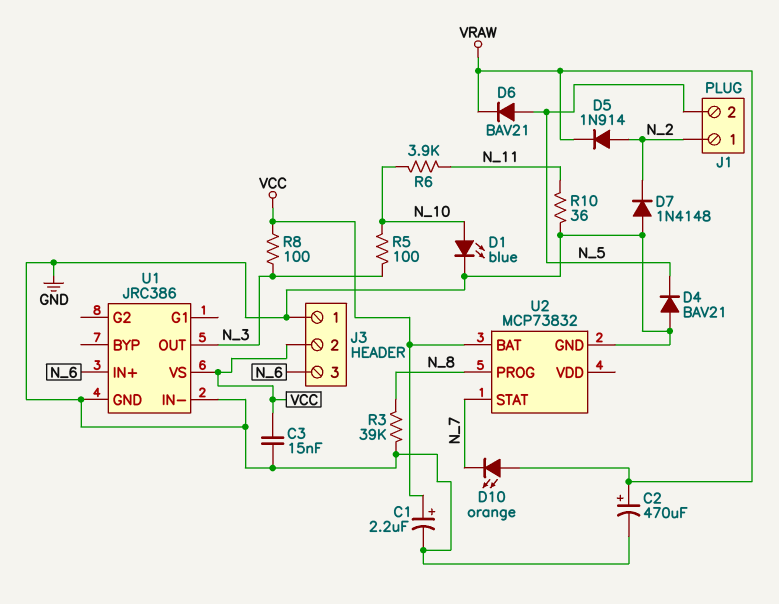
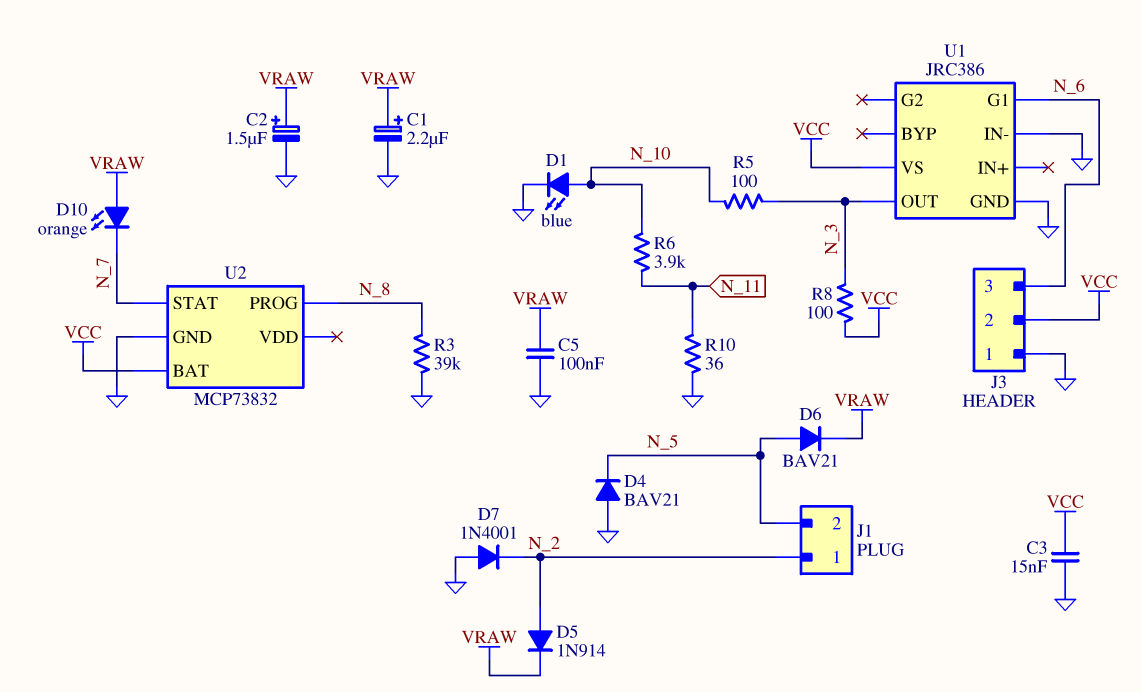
C1: 2.2uF (plus VCC, minus GND) -> 2.2uF (plus VRAW, minus GND)
C2: 470uF (plus VRAW, minus GND) -> 1.5uF (plus VRAW, minus GND)
C5: none -> 100nF (GND, VRAW)
D7: diode 1N4148 (A GND, K N_2) -> diode 1N4001 (A GND, K N_2)
U1 pin G1: none -> N_6
U1 pin IN+: N_6 -> none

